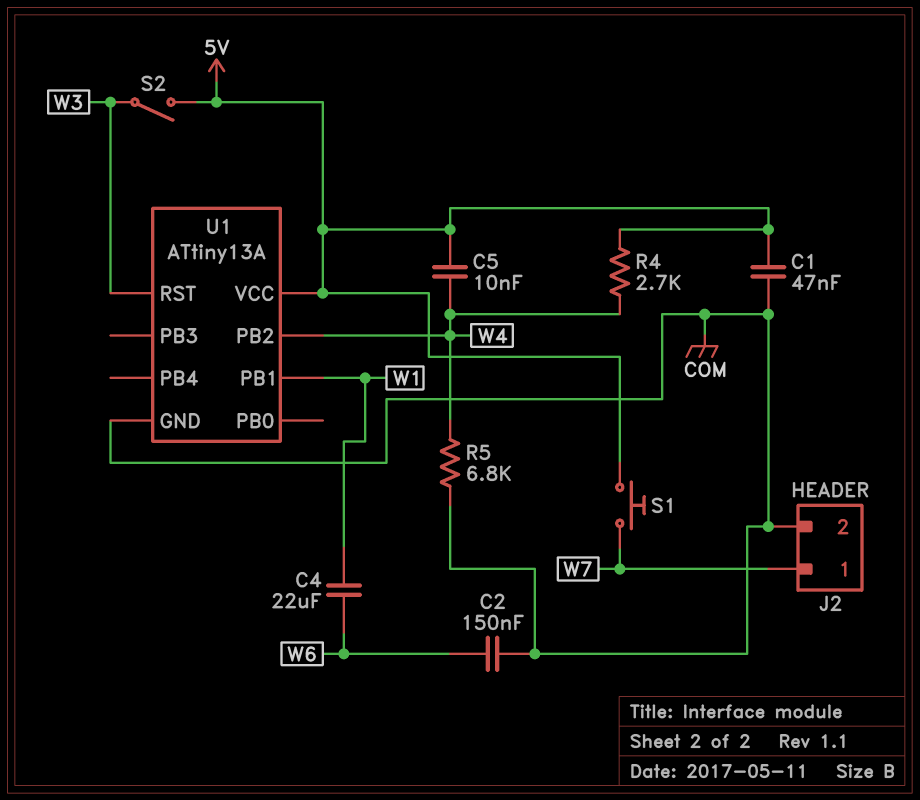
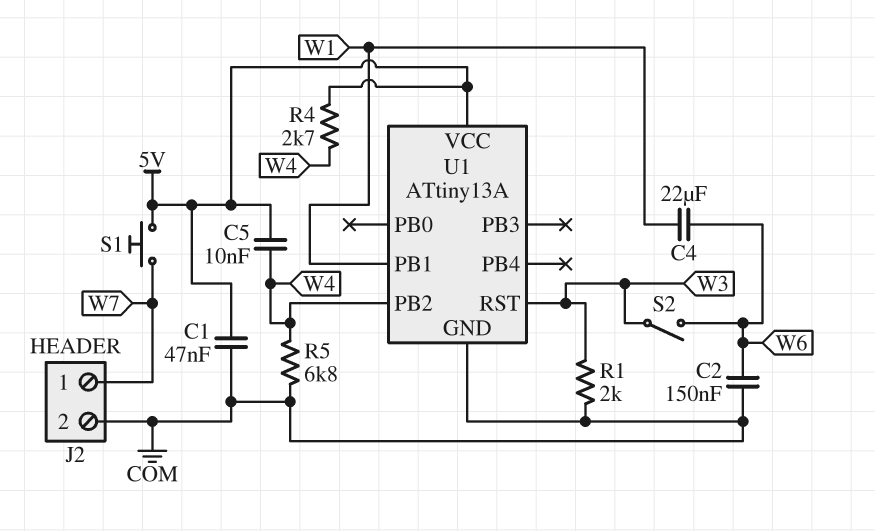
R1: none -> 2k (COM, W3)
S2: switch (5V, W3) -> switch (W3, W6)

